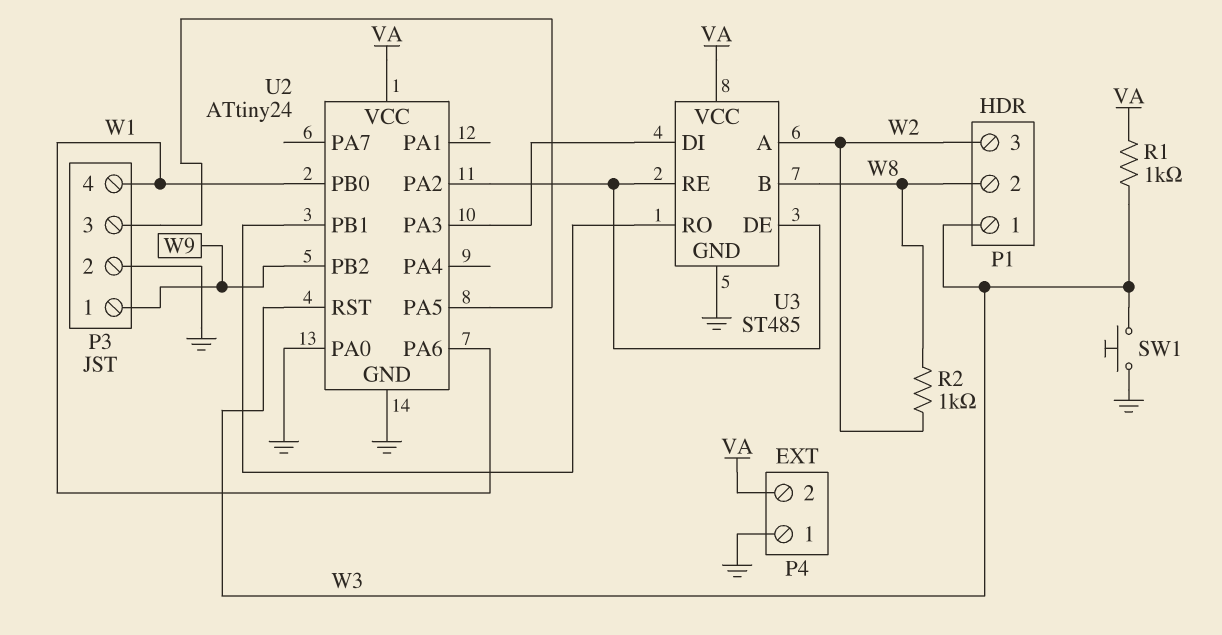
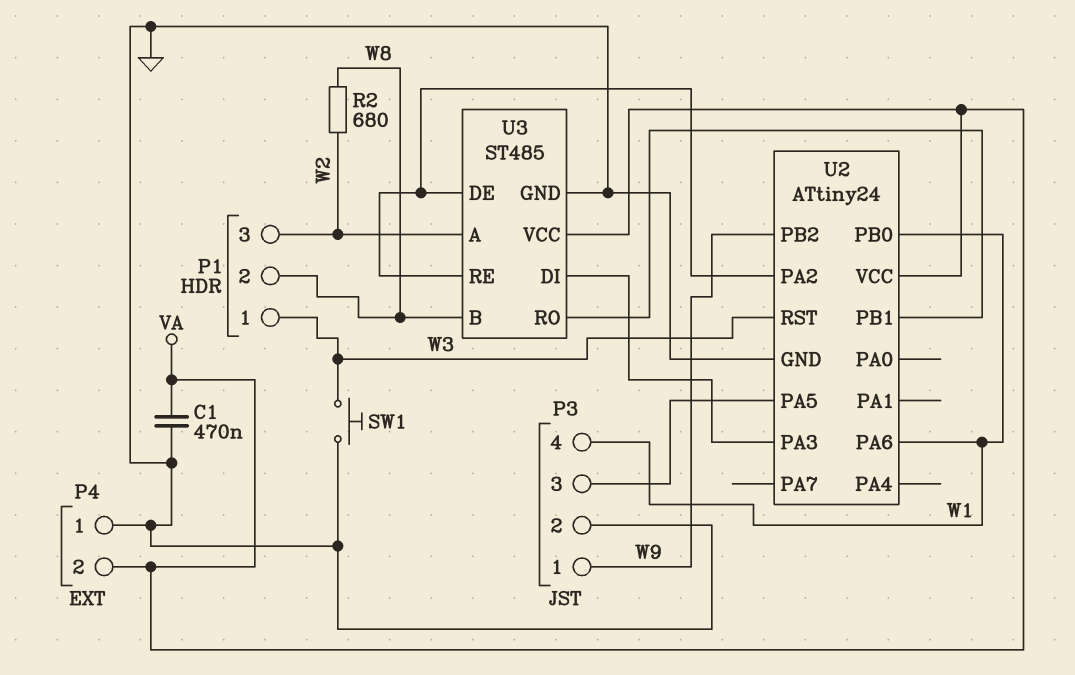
C1: none -> 470nF (GND, VA)
R1: 1k (VA, W3) -> none
R2: 1k (W2, W8) -> 680 (W2, W8)
U2 pin PA0: GND -> none

